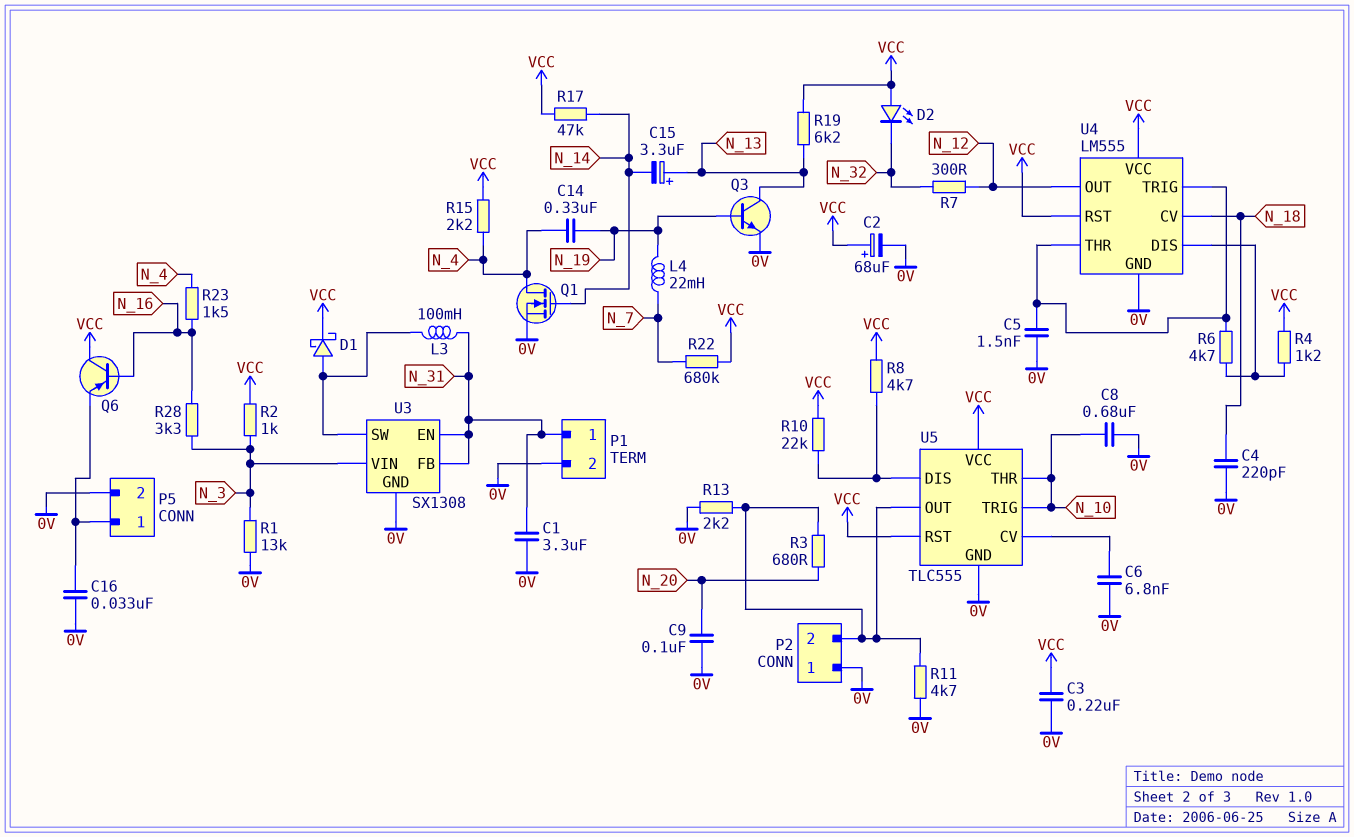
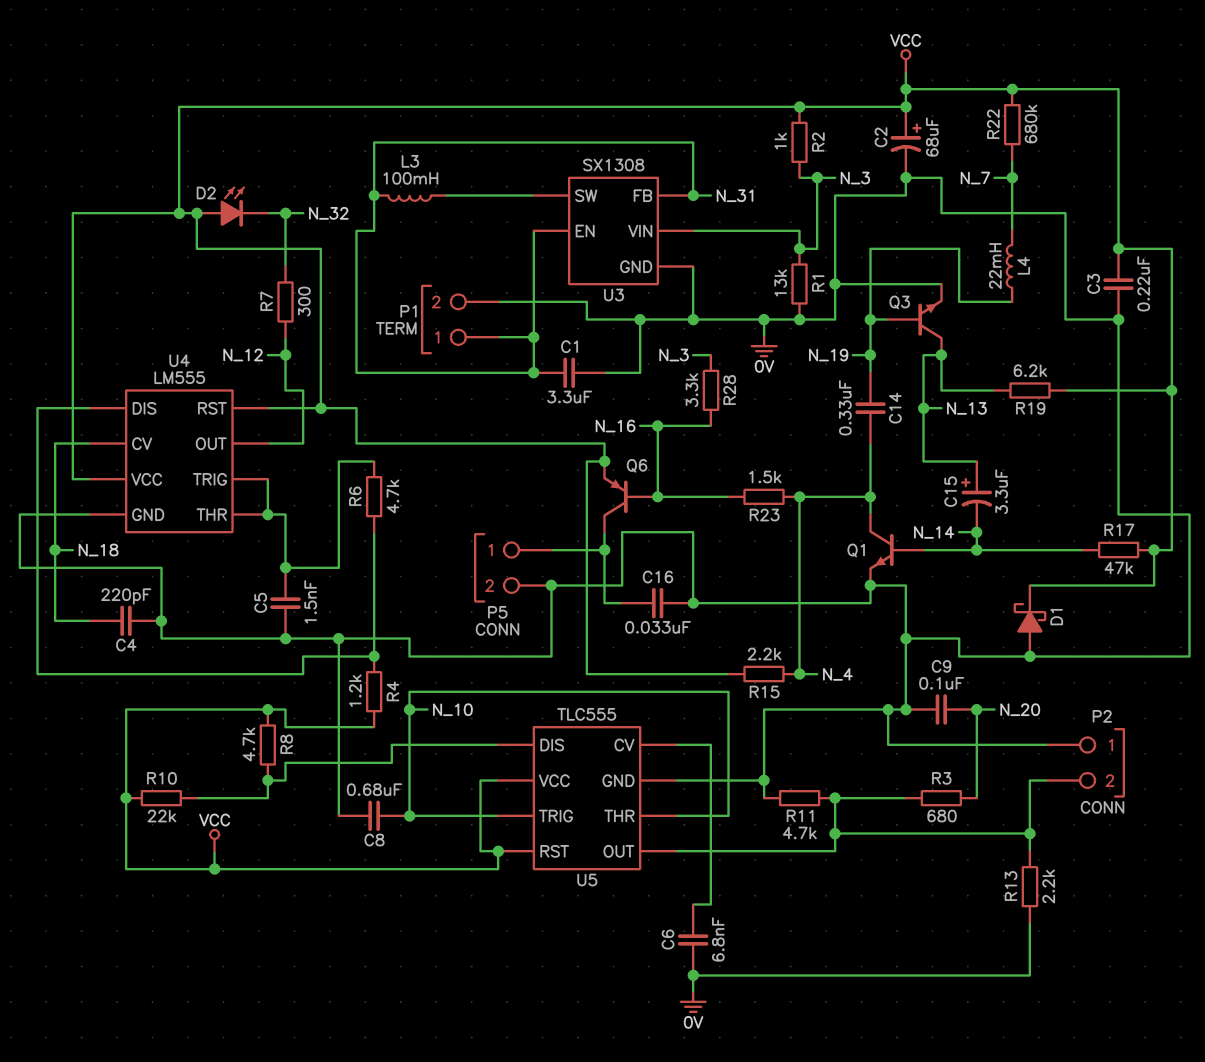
D1: schottky (A U3/SW, K VCC) -> schottky (A 0V, K VCC)
Q1: NMOS (G N_14, D N_4, S 0V) -> NPN (B N_14, C N_4, E 0V)
Q6: PNP (B N_16, C VCC, E P5/1) -> PNP (B N_16, C P5/1, E VCC)

